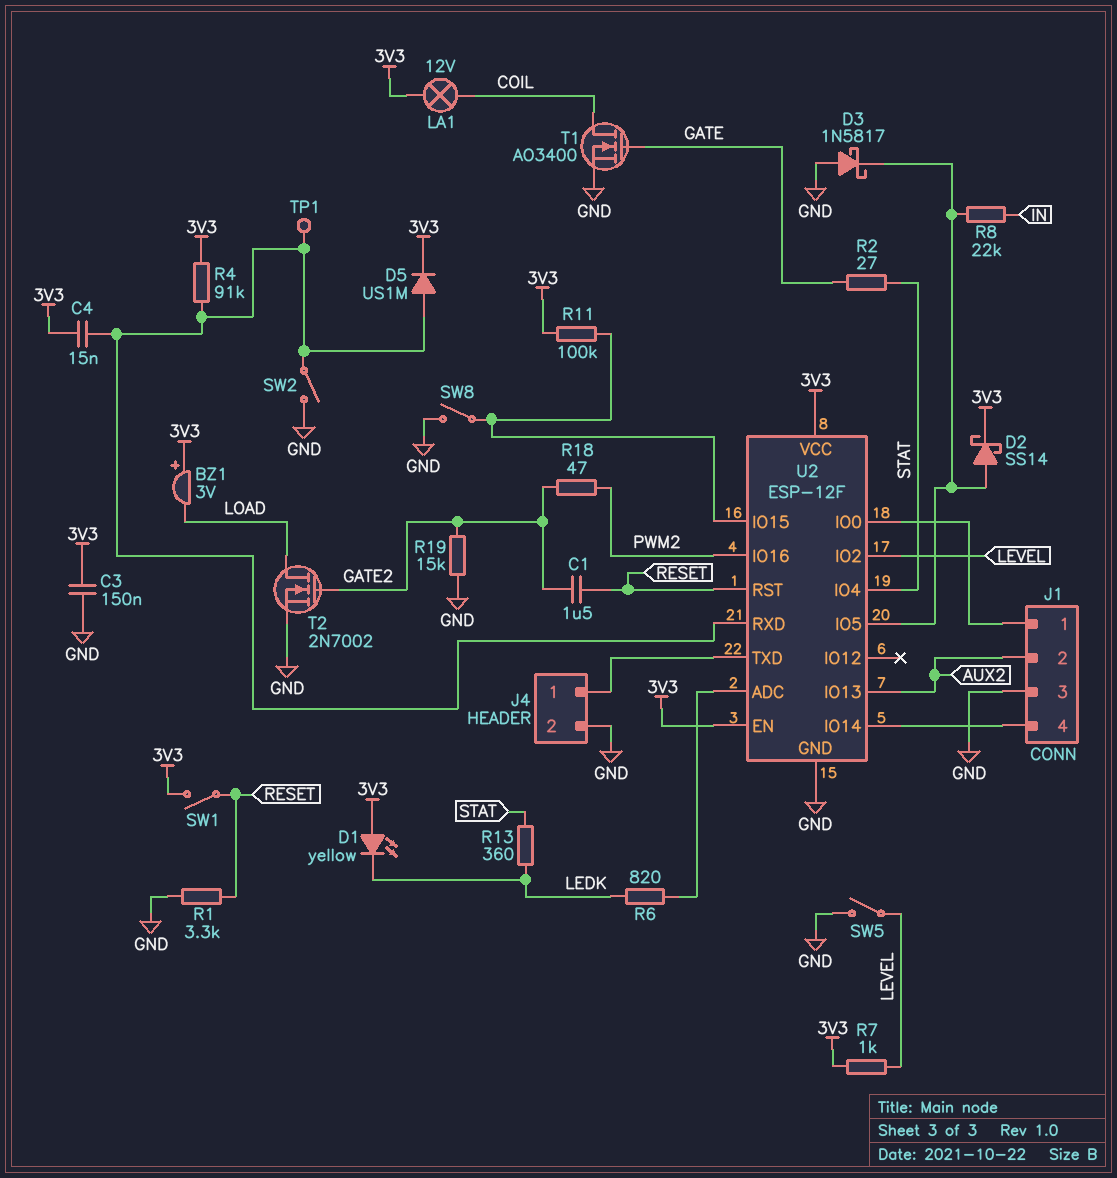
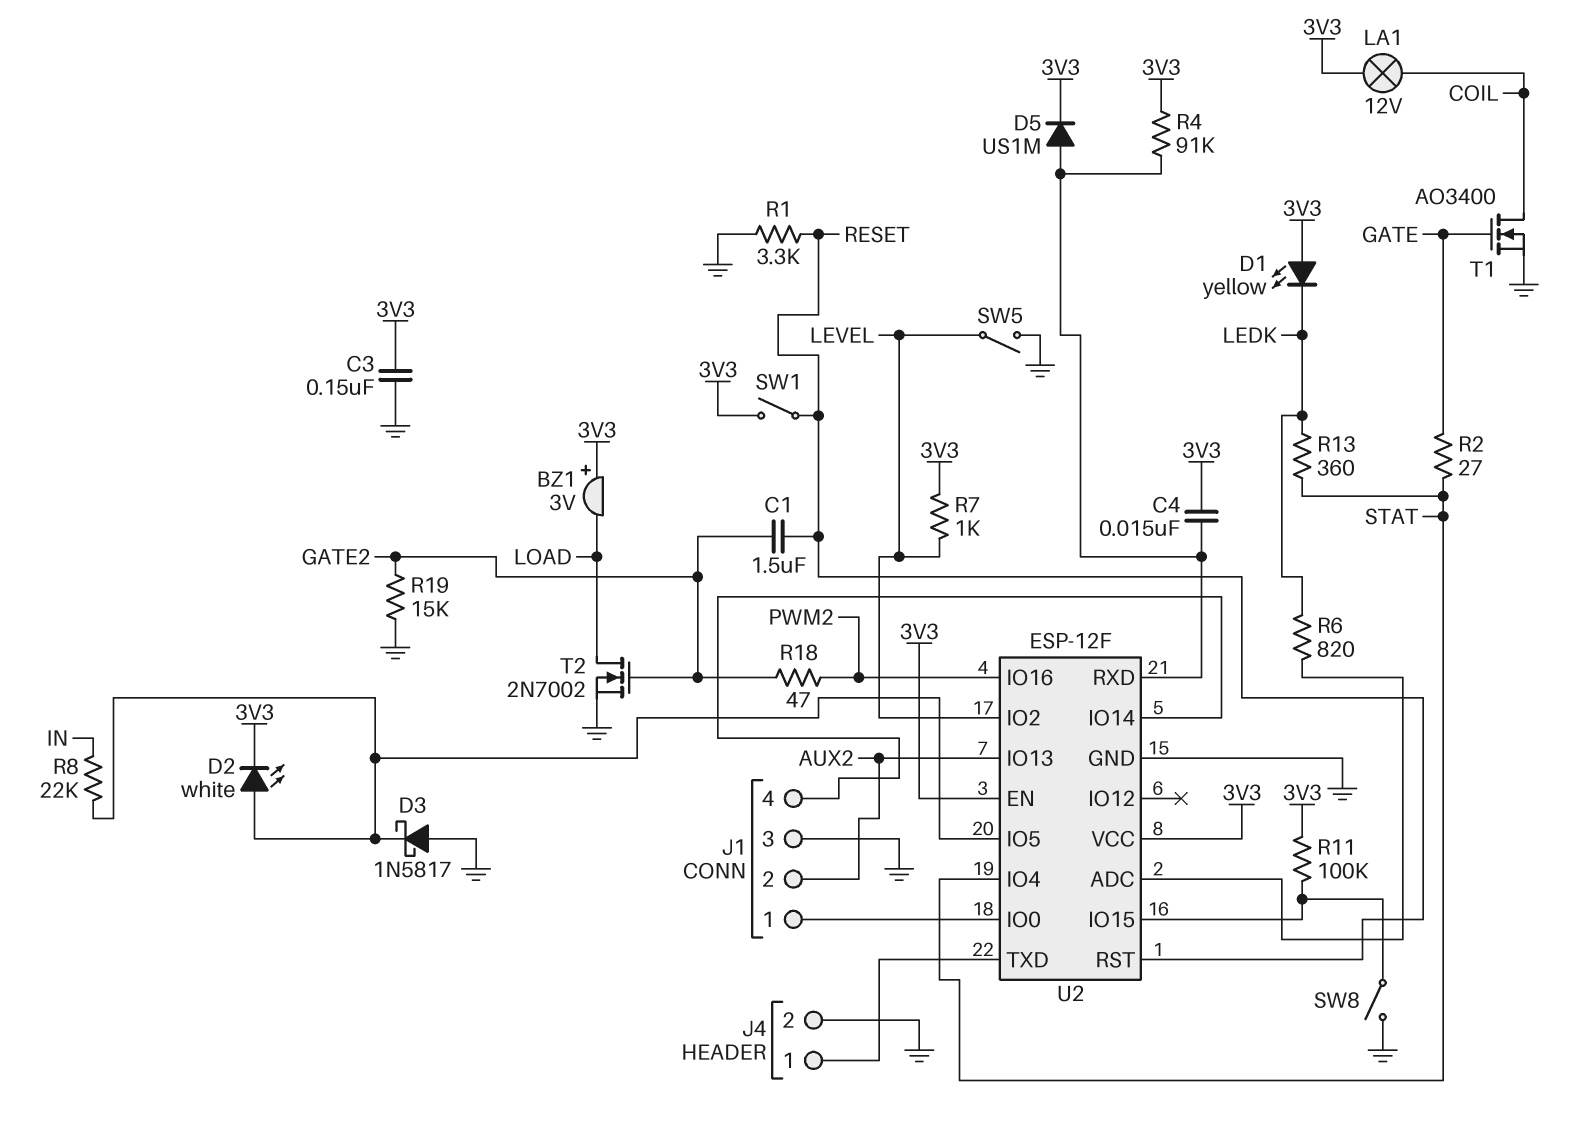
D2: schottky SS14 (A U2/IO5, K 3V3) -> LED white (A U2/IO5, K 3V3)
SW2: switch (GND, U2/RXD) -> none
TP1: test point (U2/RXD) -> none

